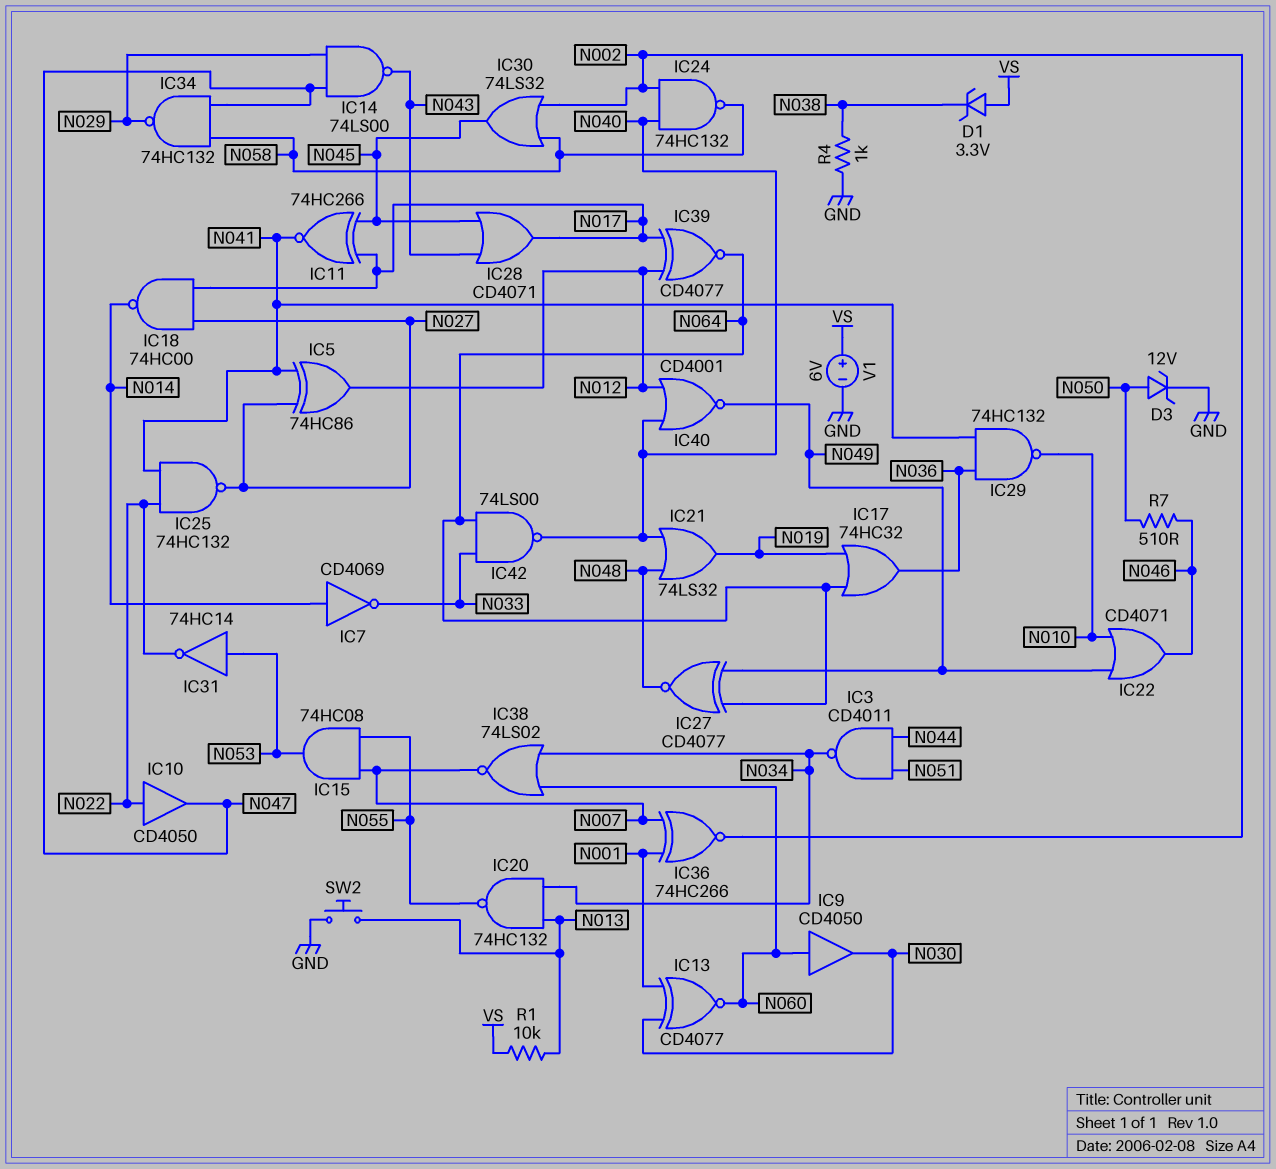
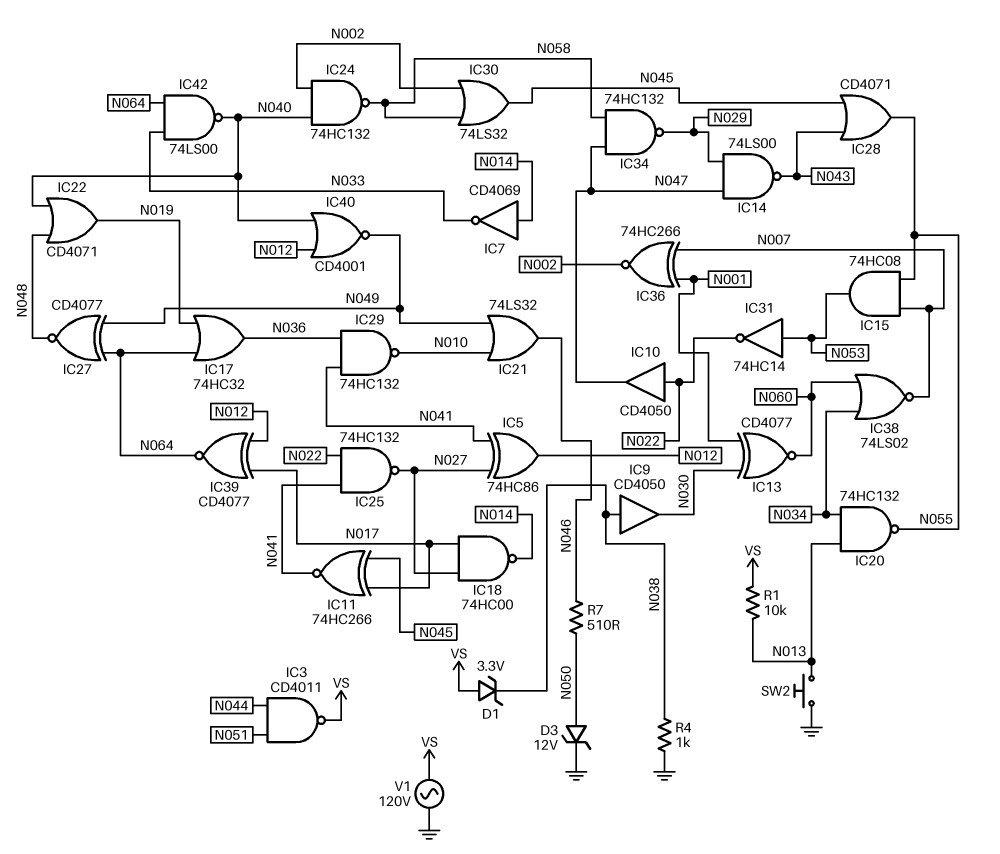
IC3: NAND CD4011 (in N044, in N051, out N034) -> NAND CD4011 (in N044, in N051, out VS)
IC9: buffer CD4050 (in N060, out N030) -> buffer CD4050 (in N038, out N030)
IC21: OR 74LS32 (in N040, in N048, out N019) -> OR 74LS32 (in N010, in N049, out N046)
IC22: OR CD4071 (in N010, in N049, out N046) -> OR CD4071 (in N040, in N048, out N019)
IC28: OR CD4071 (in N043, in N045, out N017) -> OR CD4071 (in N043, in N045, out N055)
V1: 6V (plus VS, minus GND) -> AC 120V (GND, VS)

